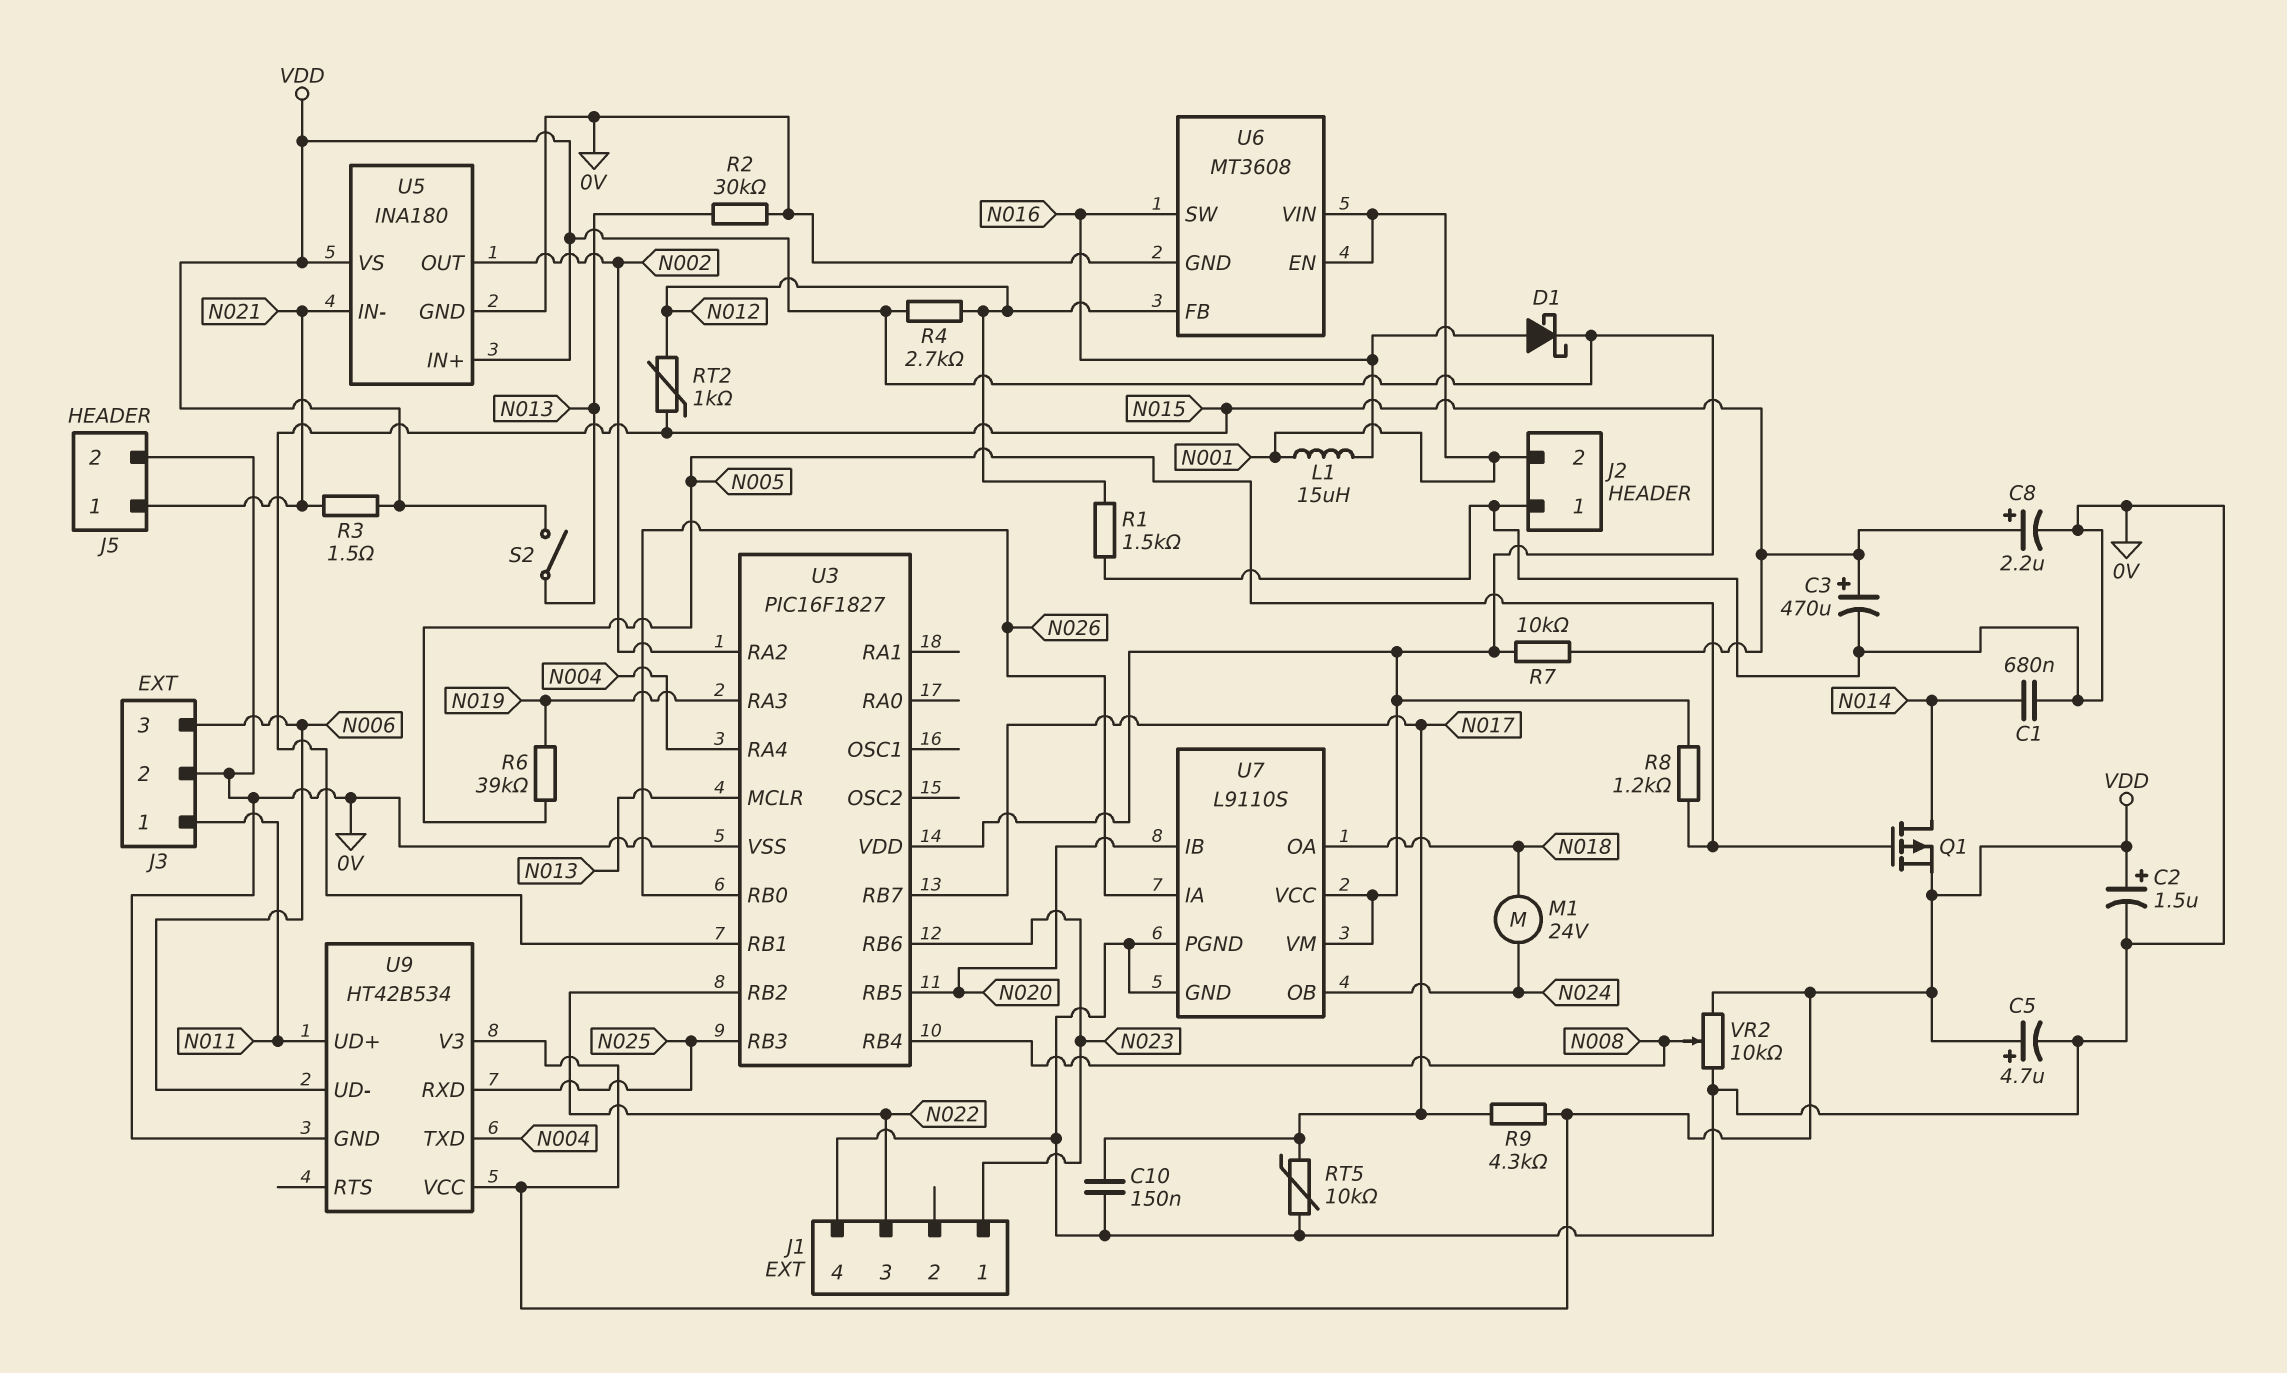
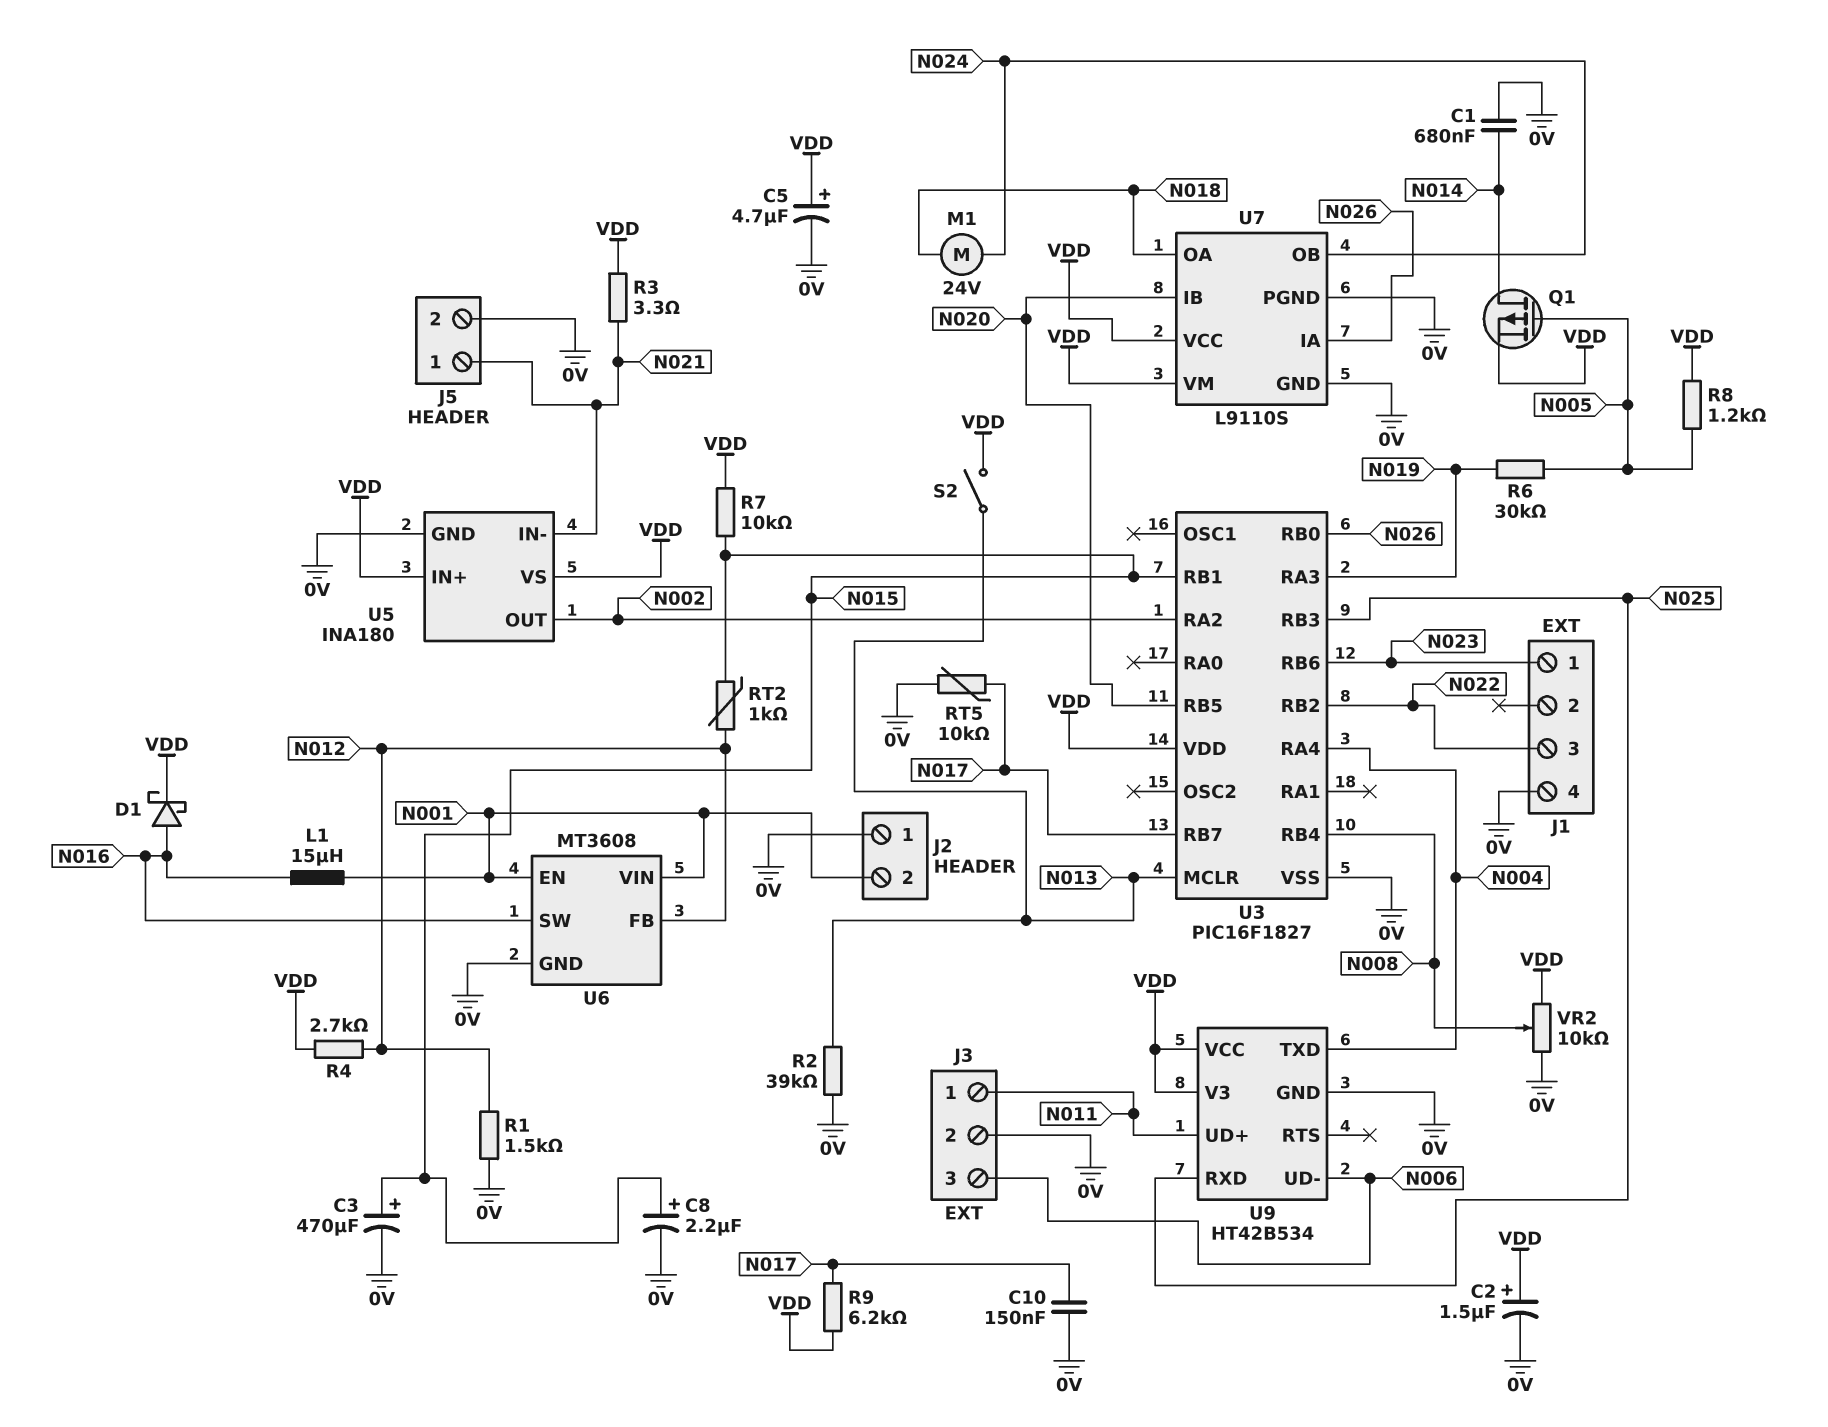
R2: 30k (0V, N013) -> 39k (0V, N013)
R3: 1.5 (N021, VDD) -> 3.3 (N021, VDD)
R6: 39k (N005, N019) -> 30k (N005, N019)
R9: 4.3k (N017, VDD) -> 6.2k (N017, VDD)

